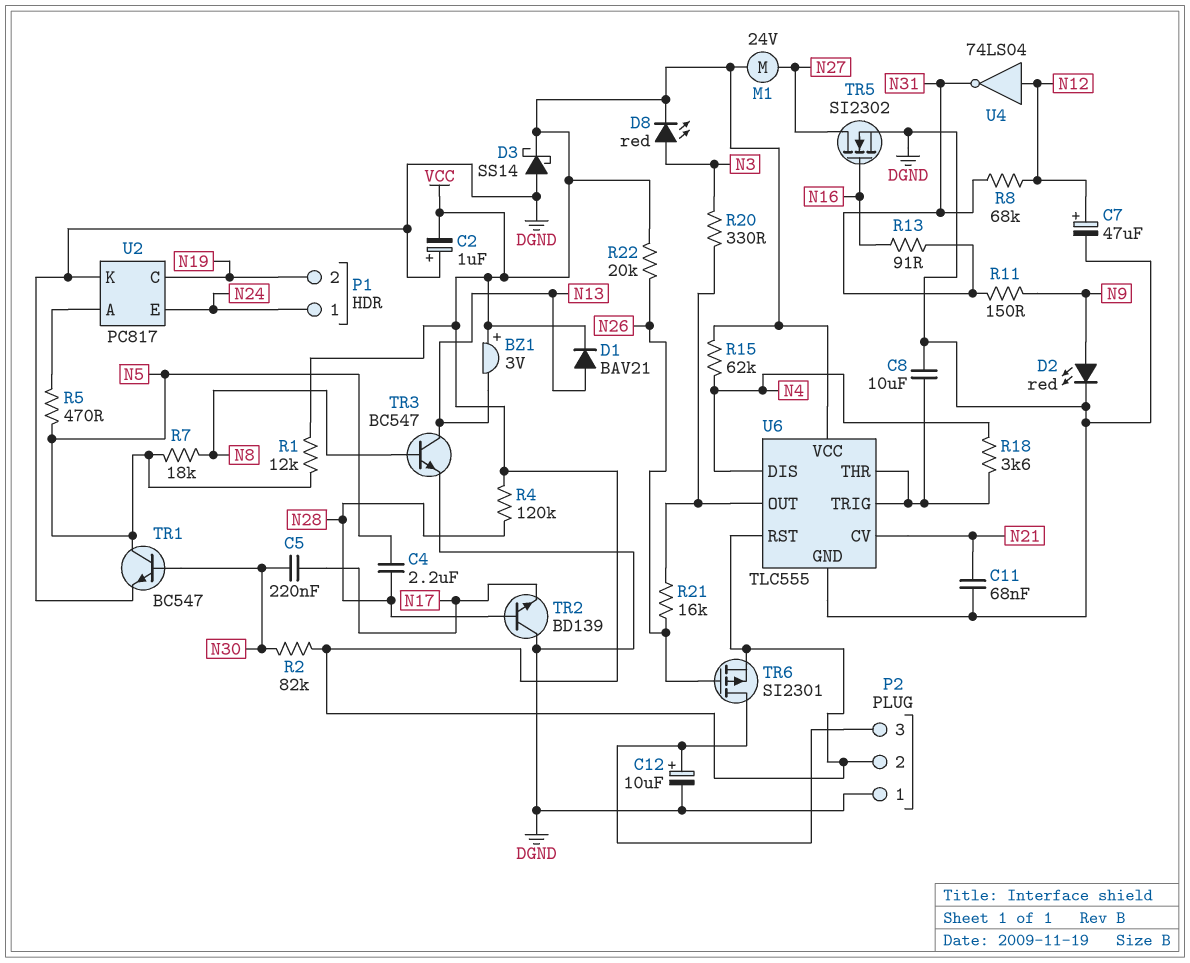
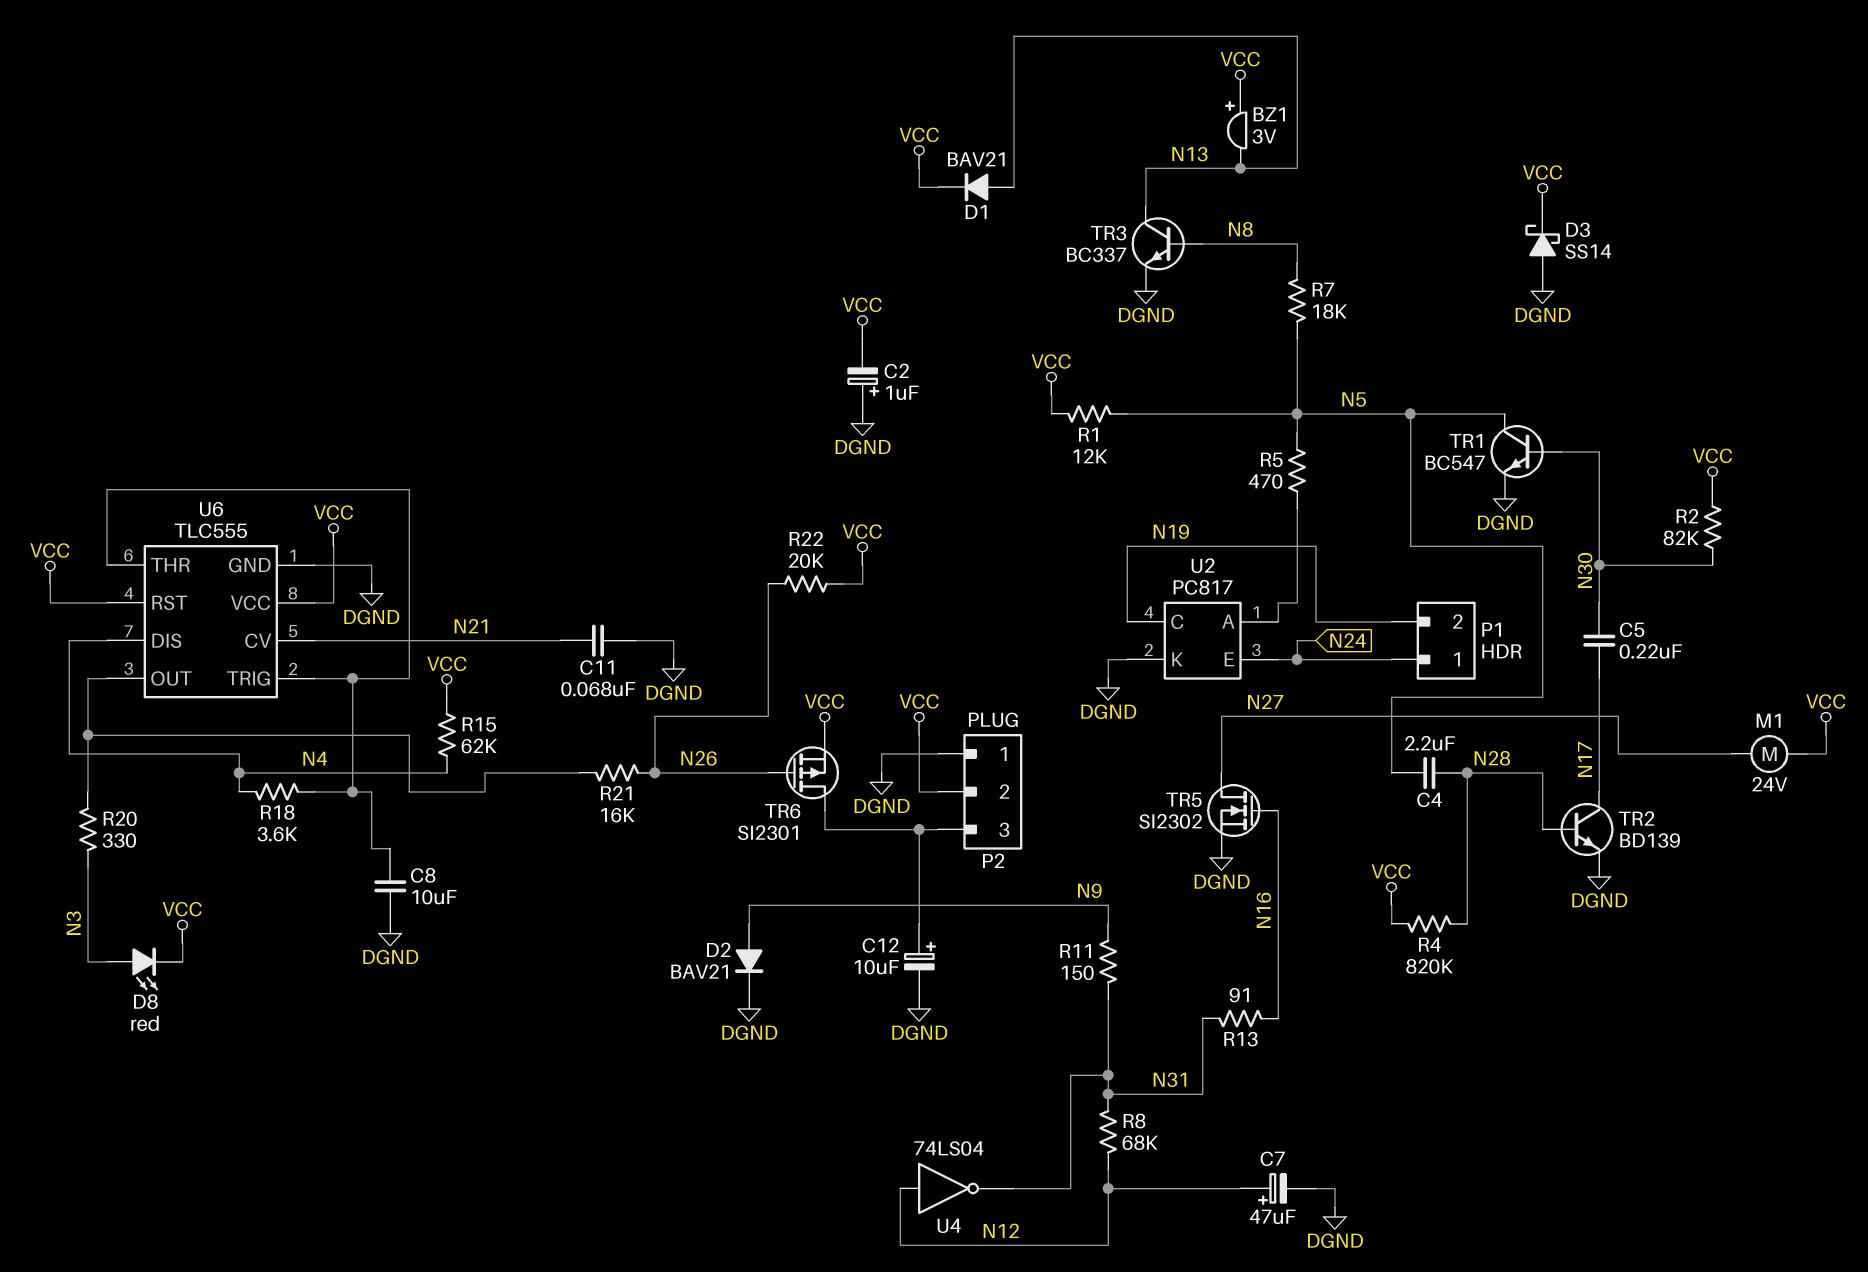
D2: LED red (A N9, K DGND) -> diode BAV21 (A N9, K DGND)
R4: 120k (N28, VCC) -> 820k (N28, VCC)
TR2: NPN BD139 (B N28, C DGND, E N17) -> NPN BD139 (B N28, C N17, E DGND)
TR3: NPN BC547 (B N8, C N13, E DGND) -> NPN BC337 (B N8, C N13, E DGND)

